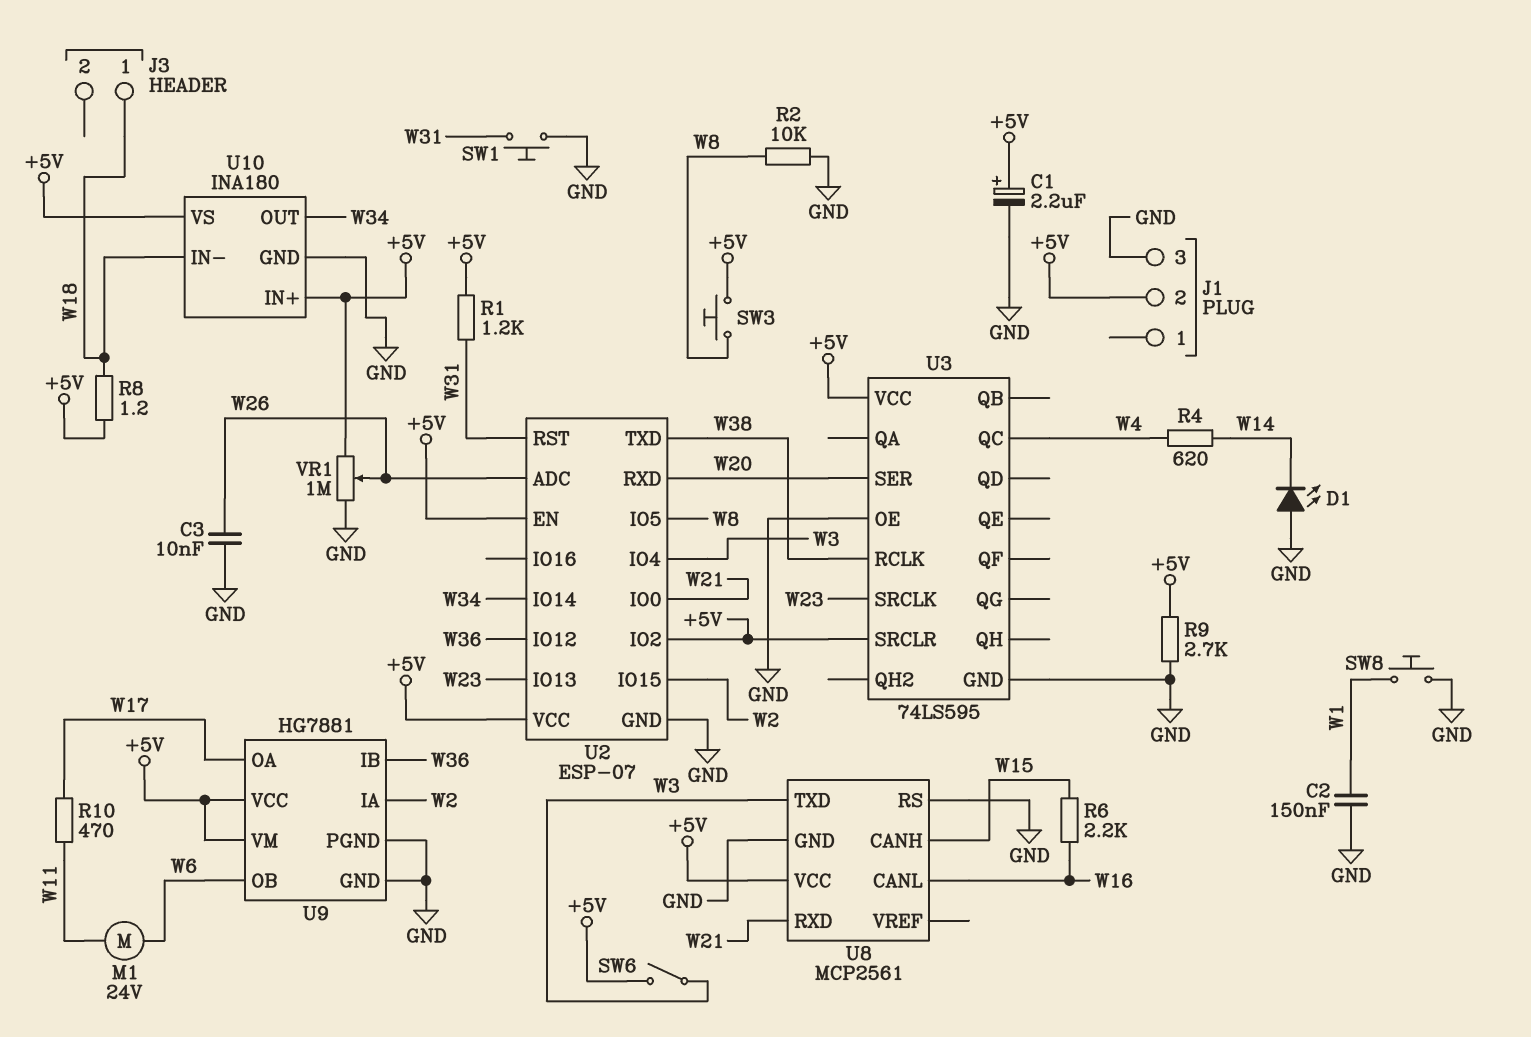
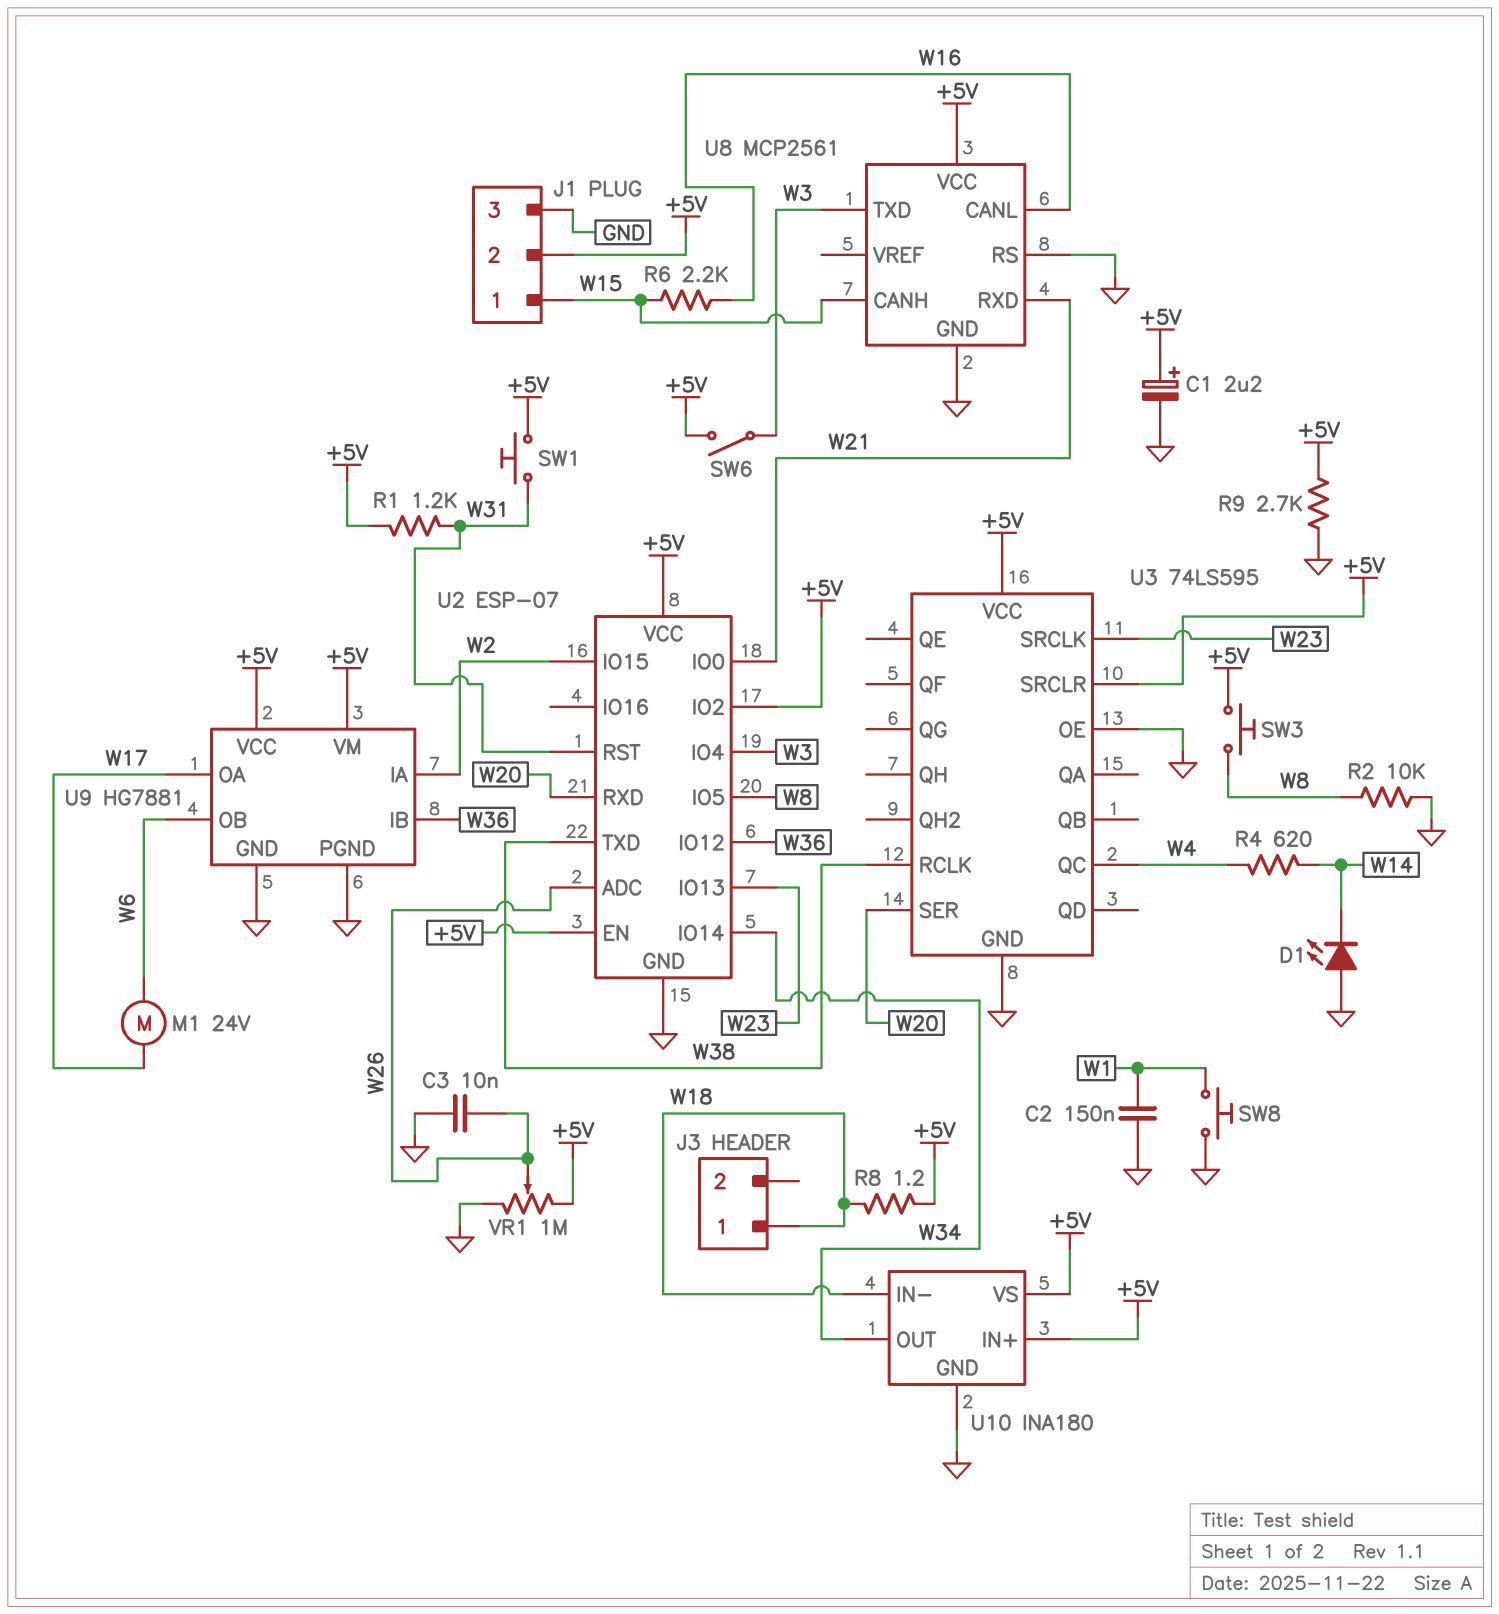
J1 pin 1: none -> W15
M1: motor 24V (W6, W11) -> motor 24V (W6, W17)
R10: 470 (W11, W17) -> none
SW1: button (GND, W31) -> button (+5V, W31)

